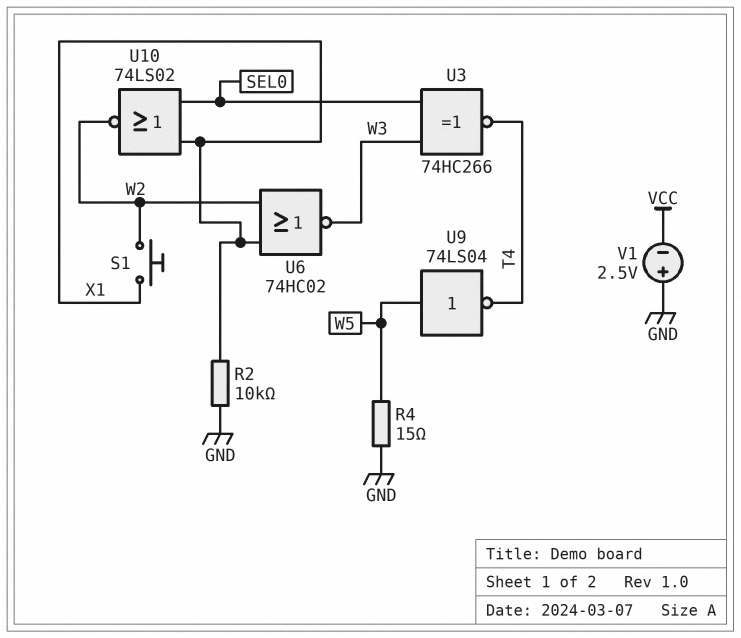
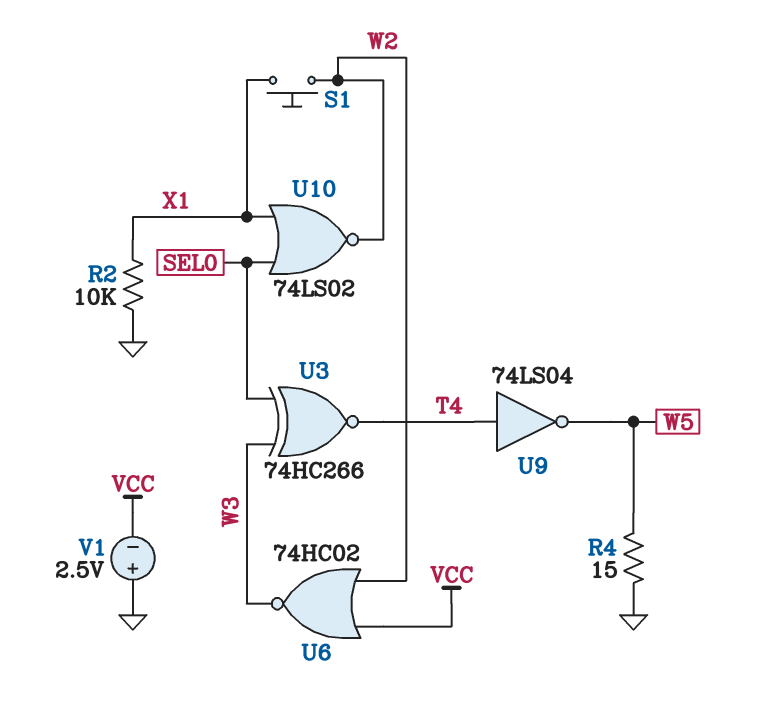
U6: NOR 74HC02 (in W2, in X1, out W3) -> NOR 74HC02 (in VCC, in W2, out W3)
U9: NOT 74LS04 (in W5, out T4) -> NOT 74LS04 (in T4, out W5)

